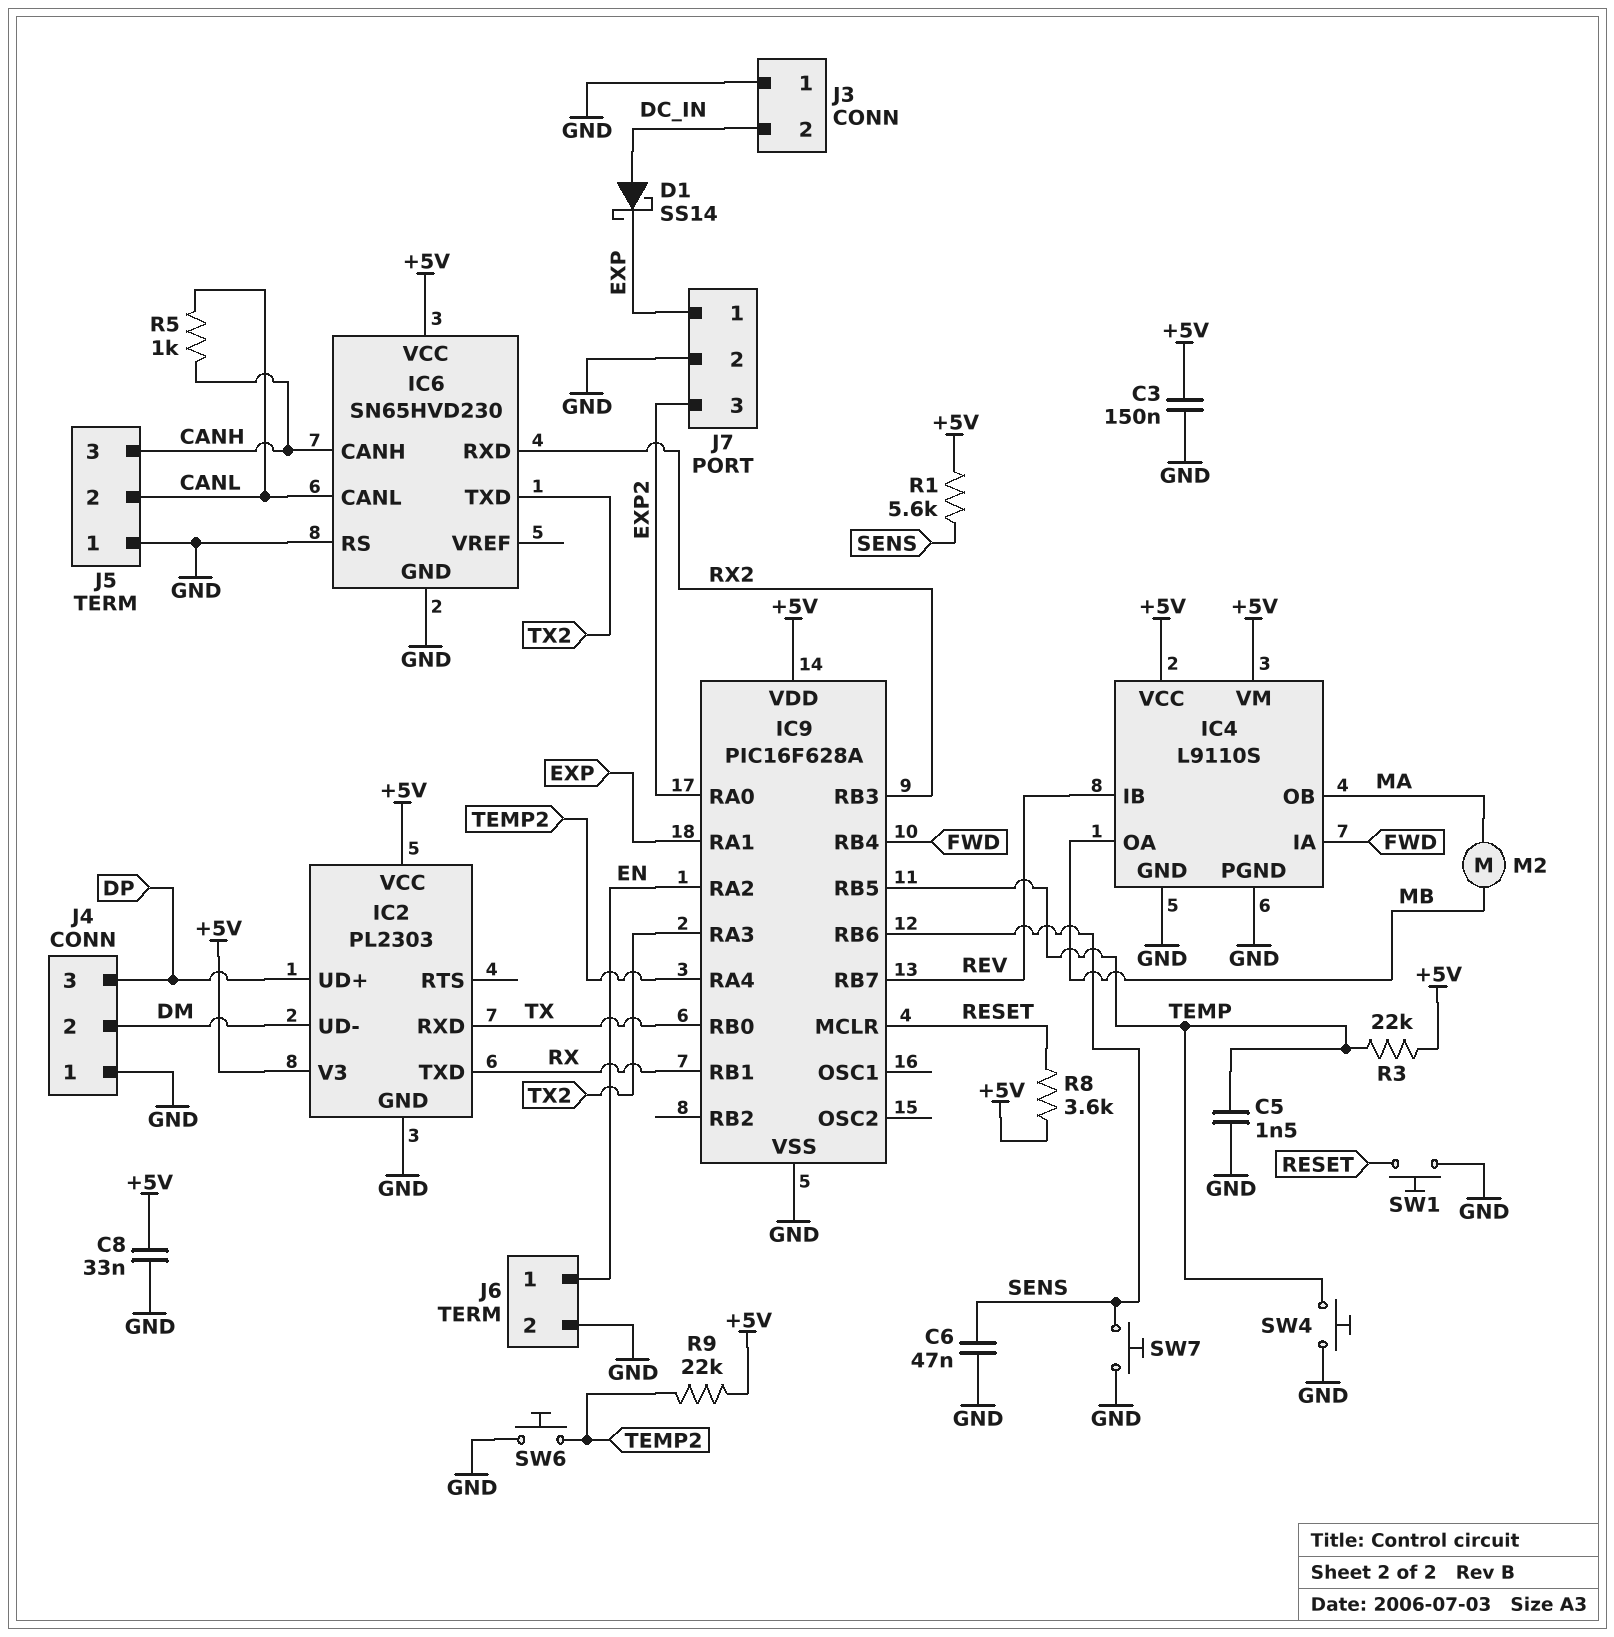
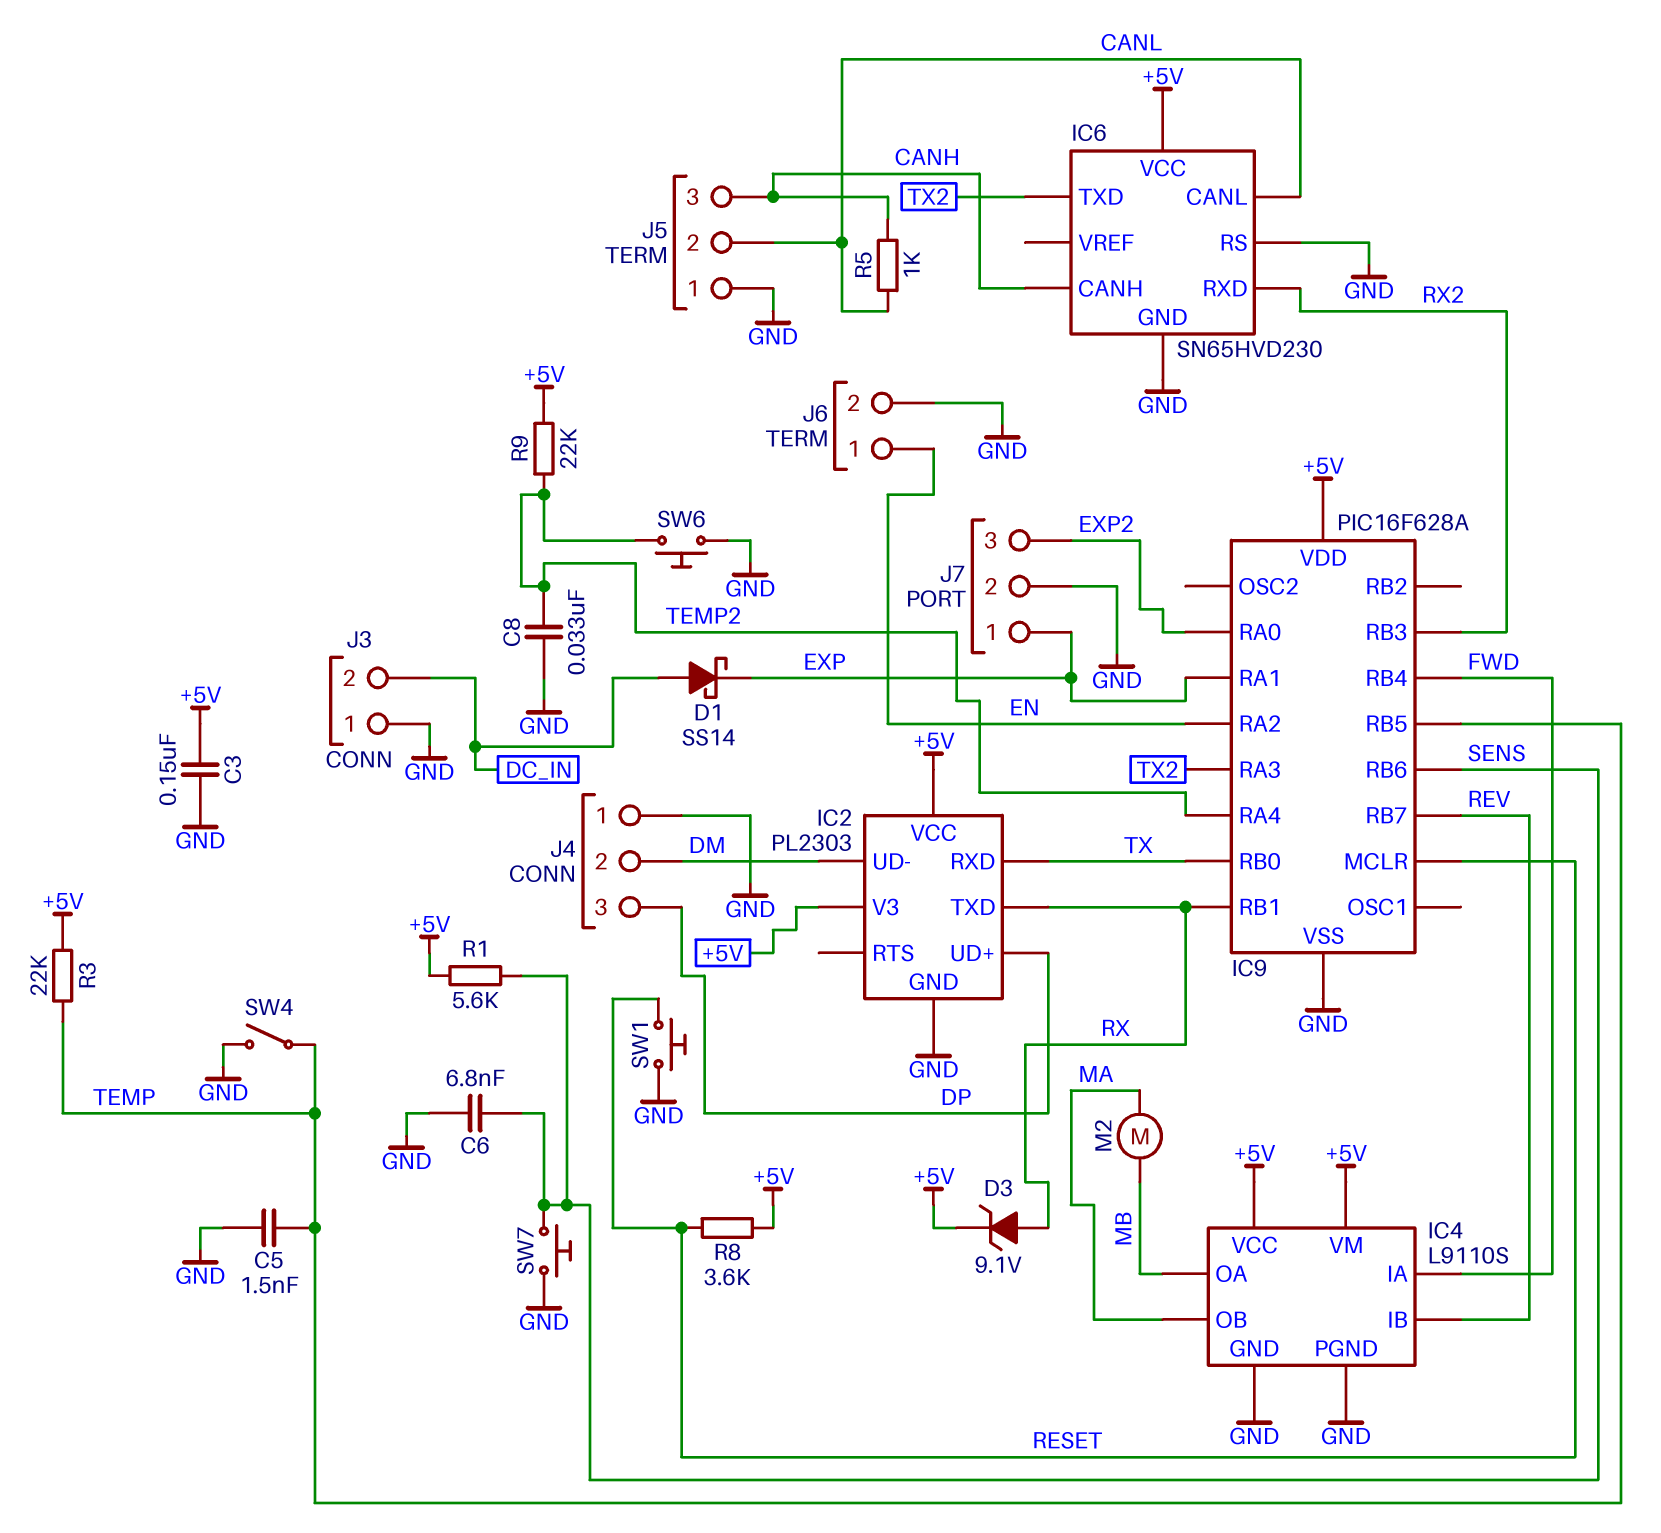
C6: 47nF (GND, SENS) -> 6.8nF (GND, SENS)
C8: 33nF (+5V, GND) -> 33nF (GND, TEMP2)
D3: none -> zener 9.1V (A RX, K +5V)
SW4: button (GND, TEMP) -> switch (GND, TEMP)

